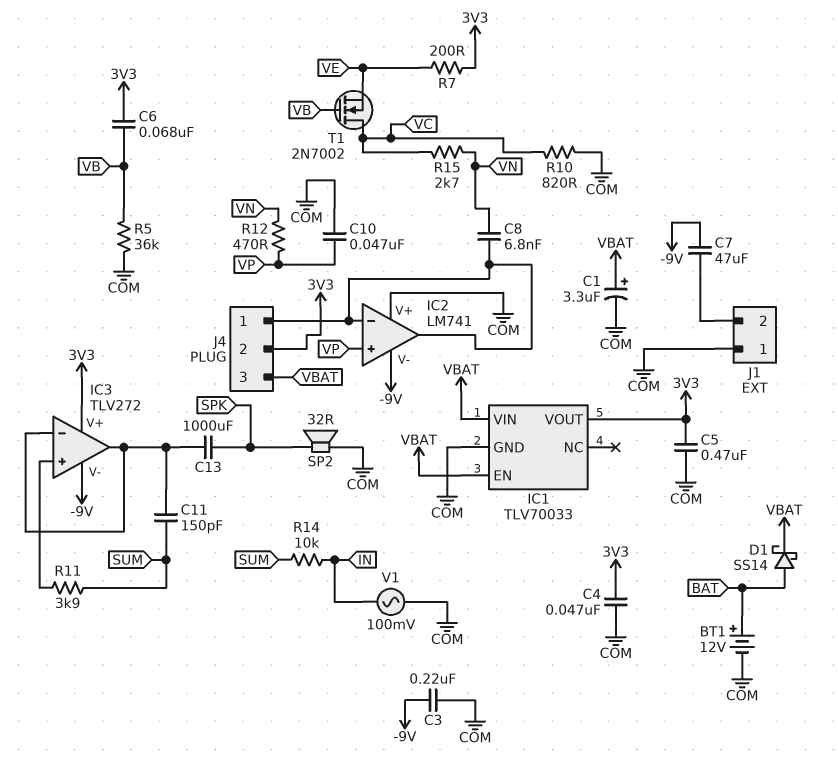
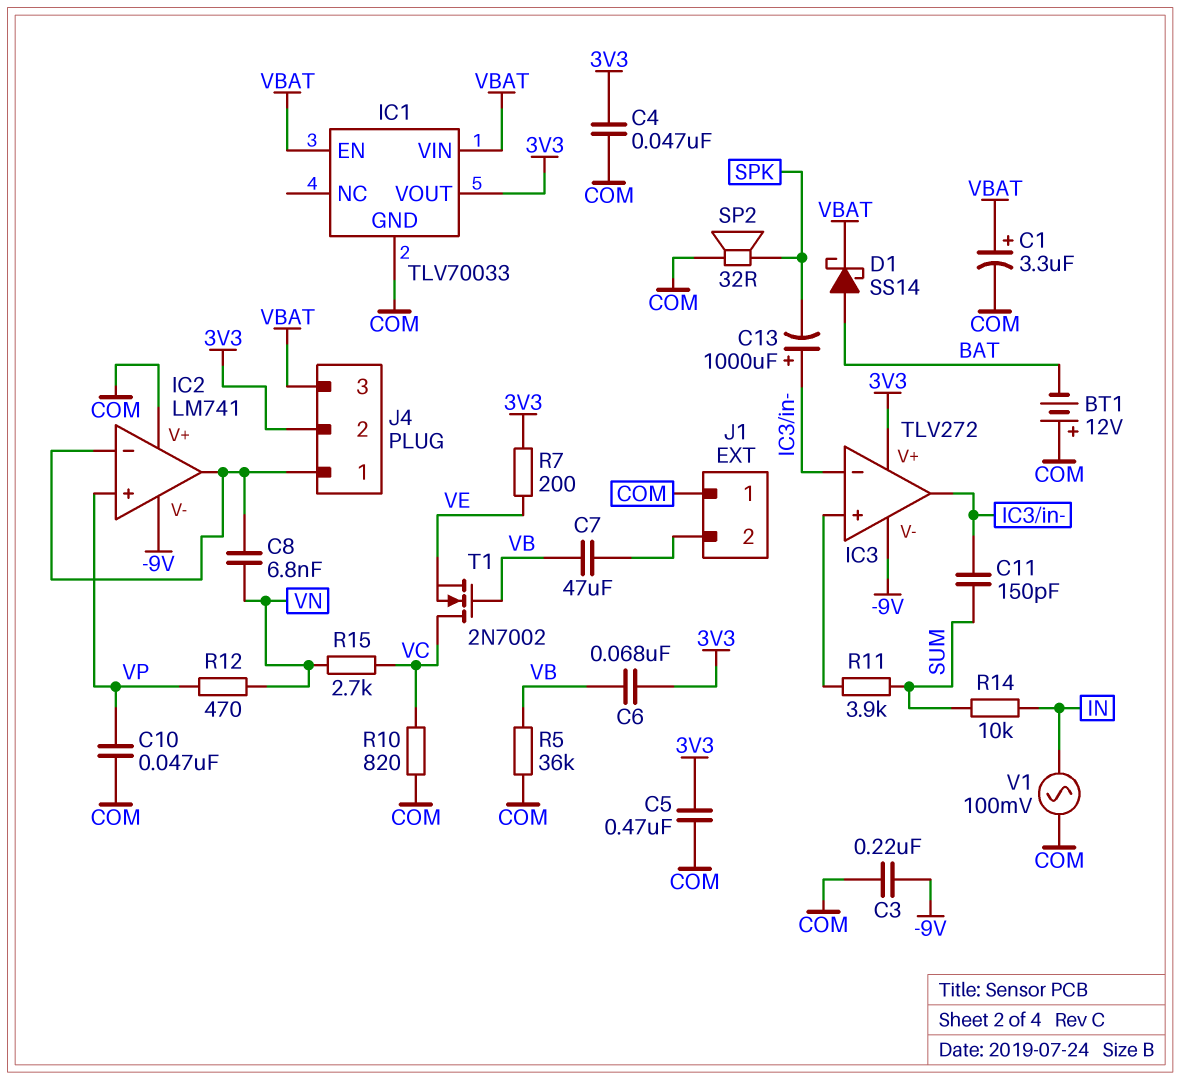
BT1: 12V (plus BAT, minus COM) -> 12V (plus COM, minus BAT)
C7: 47uF (-9V, J1/2) -> 47uF (J1/2, VB)
C13: 1000uF (IC3/in-, SPK) -> 1000uF (plus IC3/in-, minus SPK)

